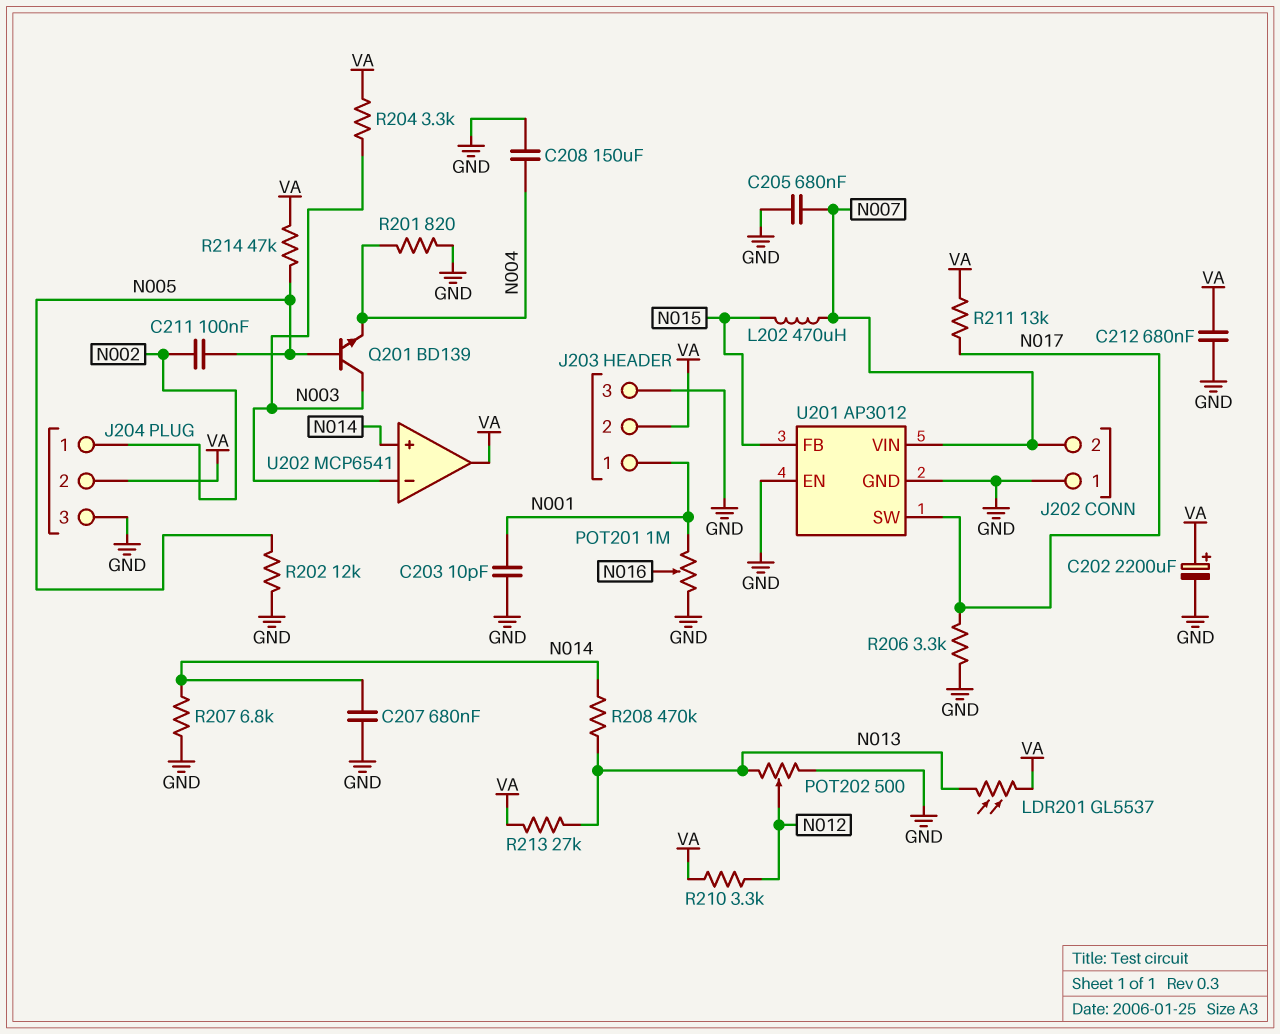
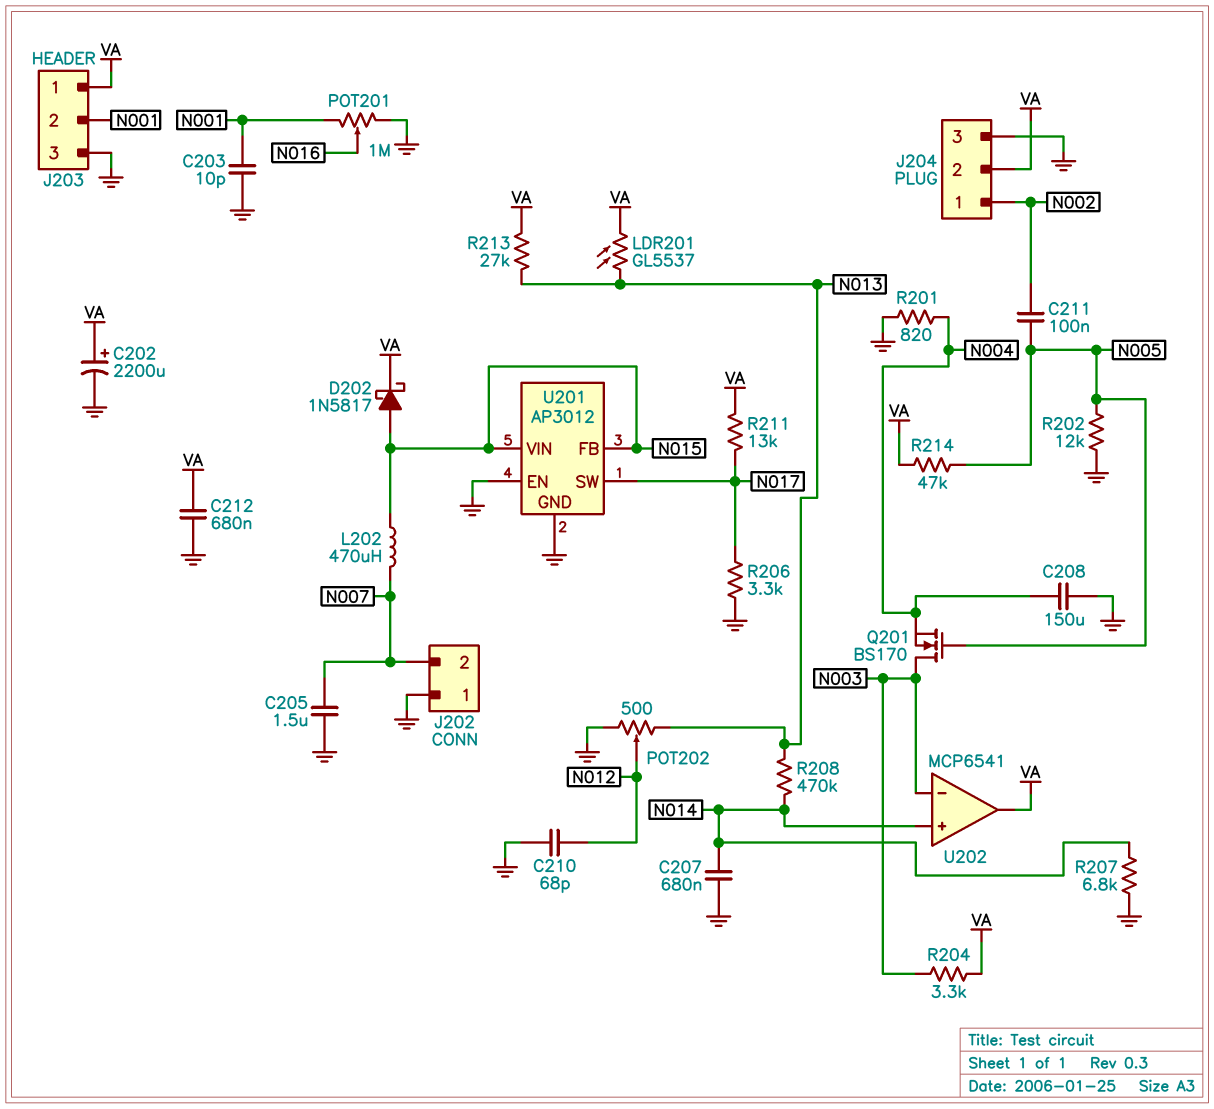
C205: 680nF (GND, N007) -> 1.5uF (GND, N007)
C210: none -> 68pF (GND, N012)
D202: none -> schottky 1N5817 (A N015, K VA)
J203 pin 1: N001 -> VA
J203 pin 2: VA -> N001
Q201: NPN BD139 (B N005, C N003, E N004) -> NMOS BS170 (G N005, D N003, S N004)
R210: 3.3k (N012, VA) -> none
U201 pin VIN: N007 -> N015

